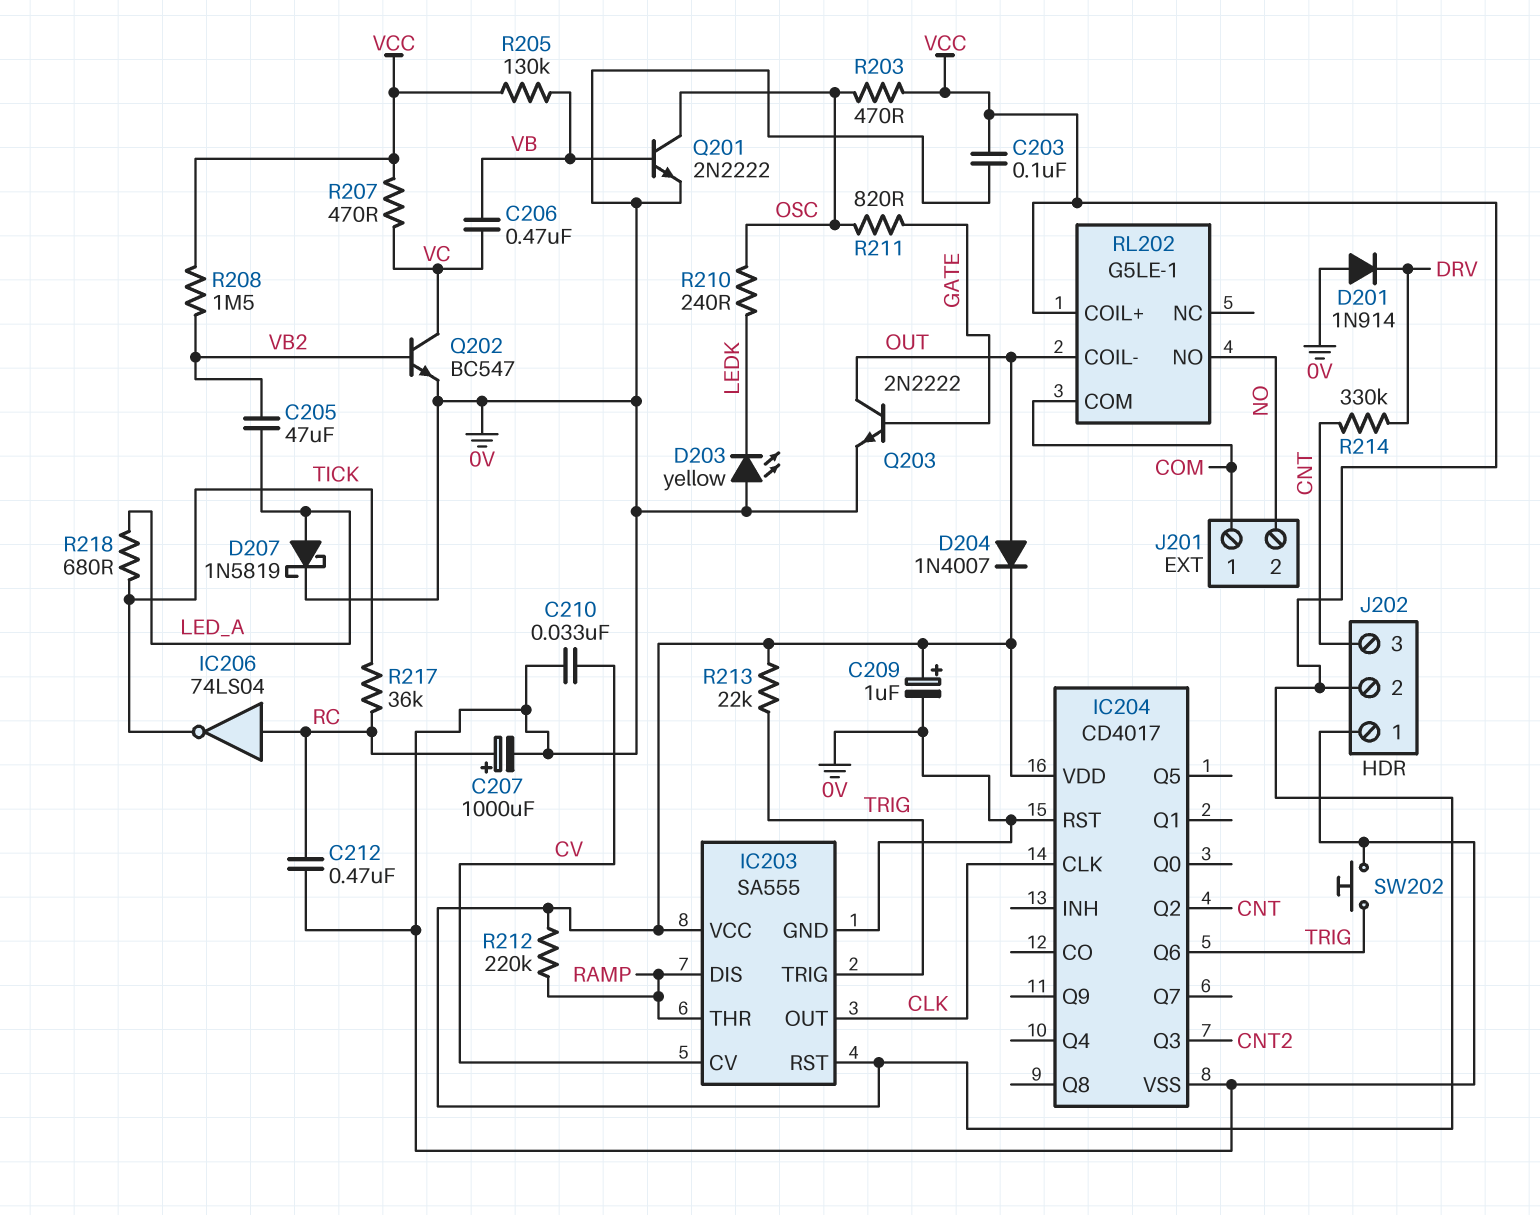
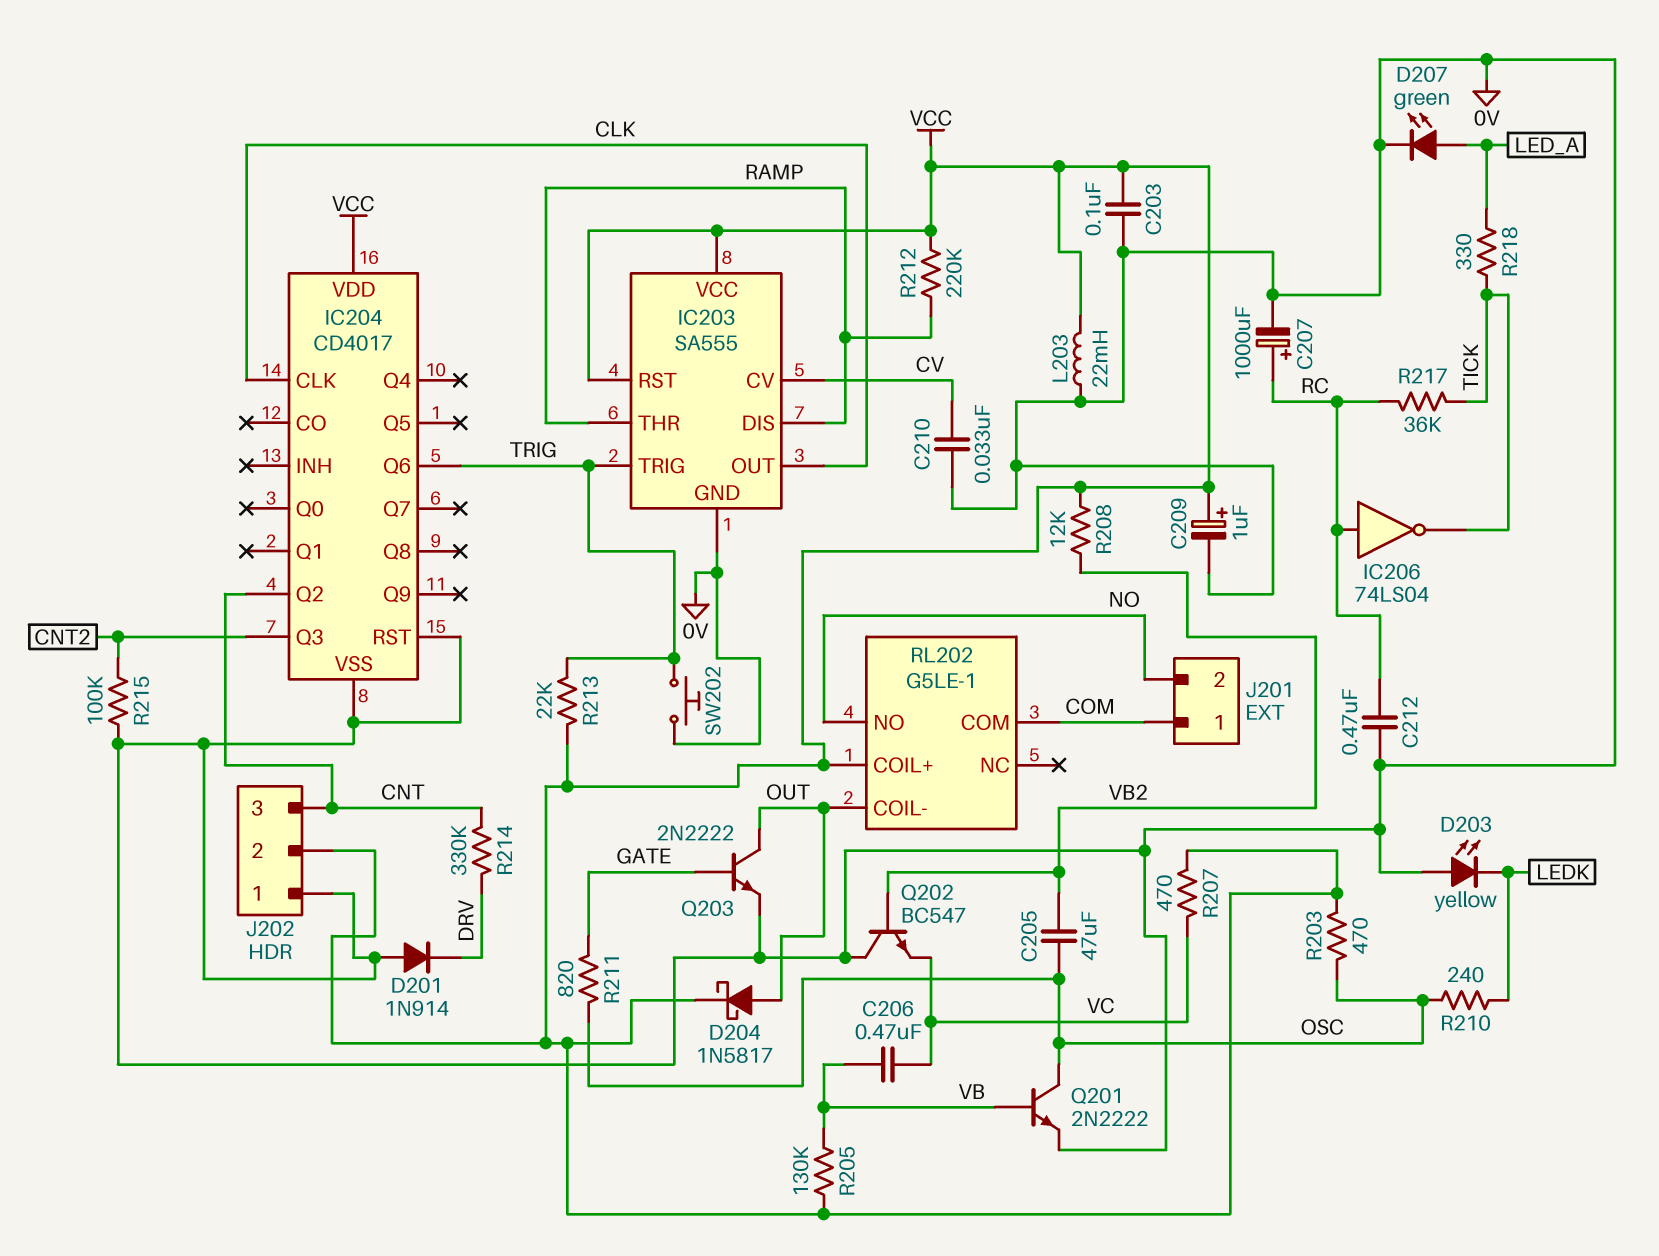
C205: 47uF (LED_A, VB2) -> 47uF (OSC, VB2)
D204: diode 1N4007 (A OUT, K VCC) -> schottky 1N5817 (A OUT, K VCC)
D207: schottky 1N5819 (A LED_A, K 0V) -> LED green (A LED_A, K 0V)
L203: none -> 22mH (0V, VCC)
Q202: NPN BC547 (B VB2, C VC, E 0V) -> NPN BC547 (B VB2, C 0V, E VC)
R208: 1.5M (VB2, VCC) -> 12k (VB2, VCC)
R215: none -> 100k (0V, CNT2)
R218: 680 (LED_A, TICK) -> 330 (LED_A, TICK)

